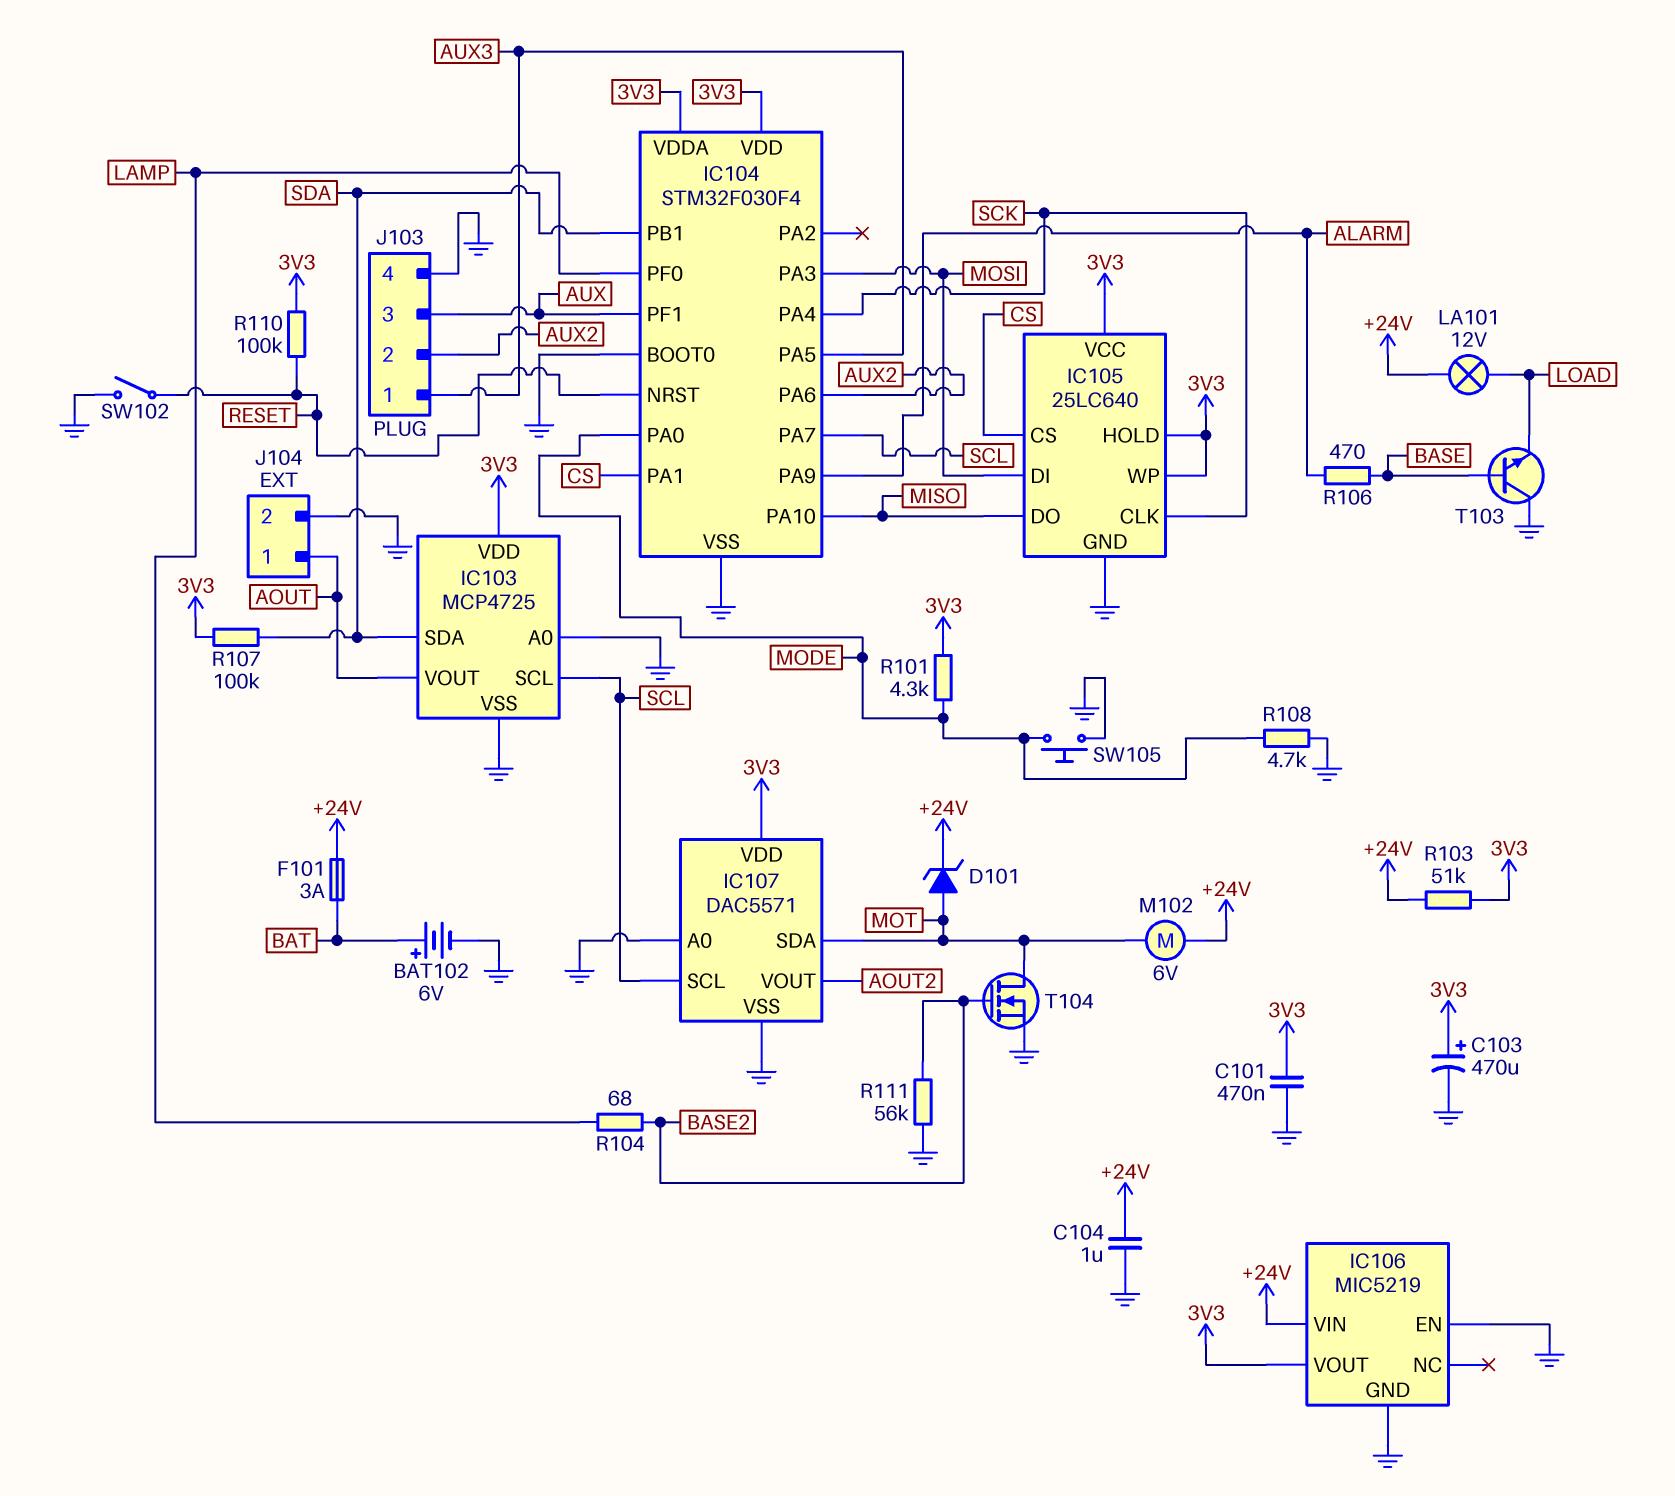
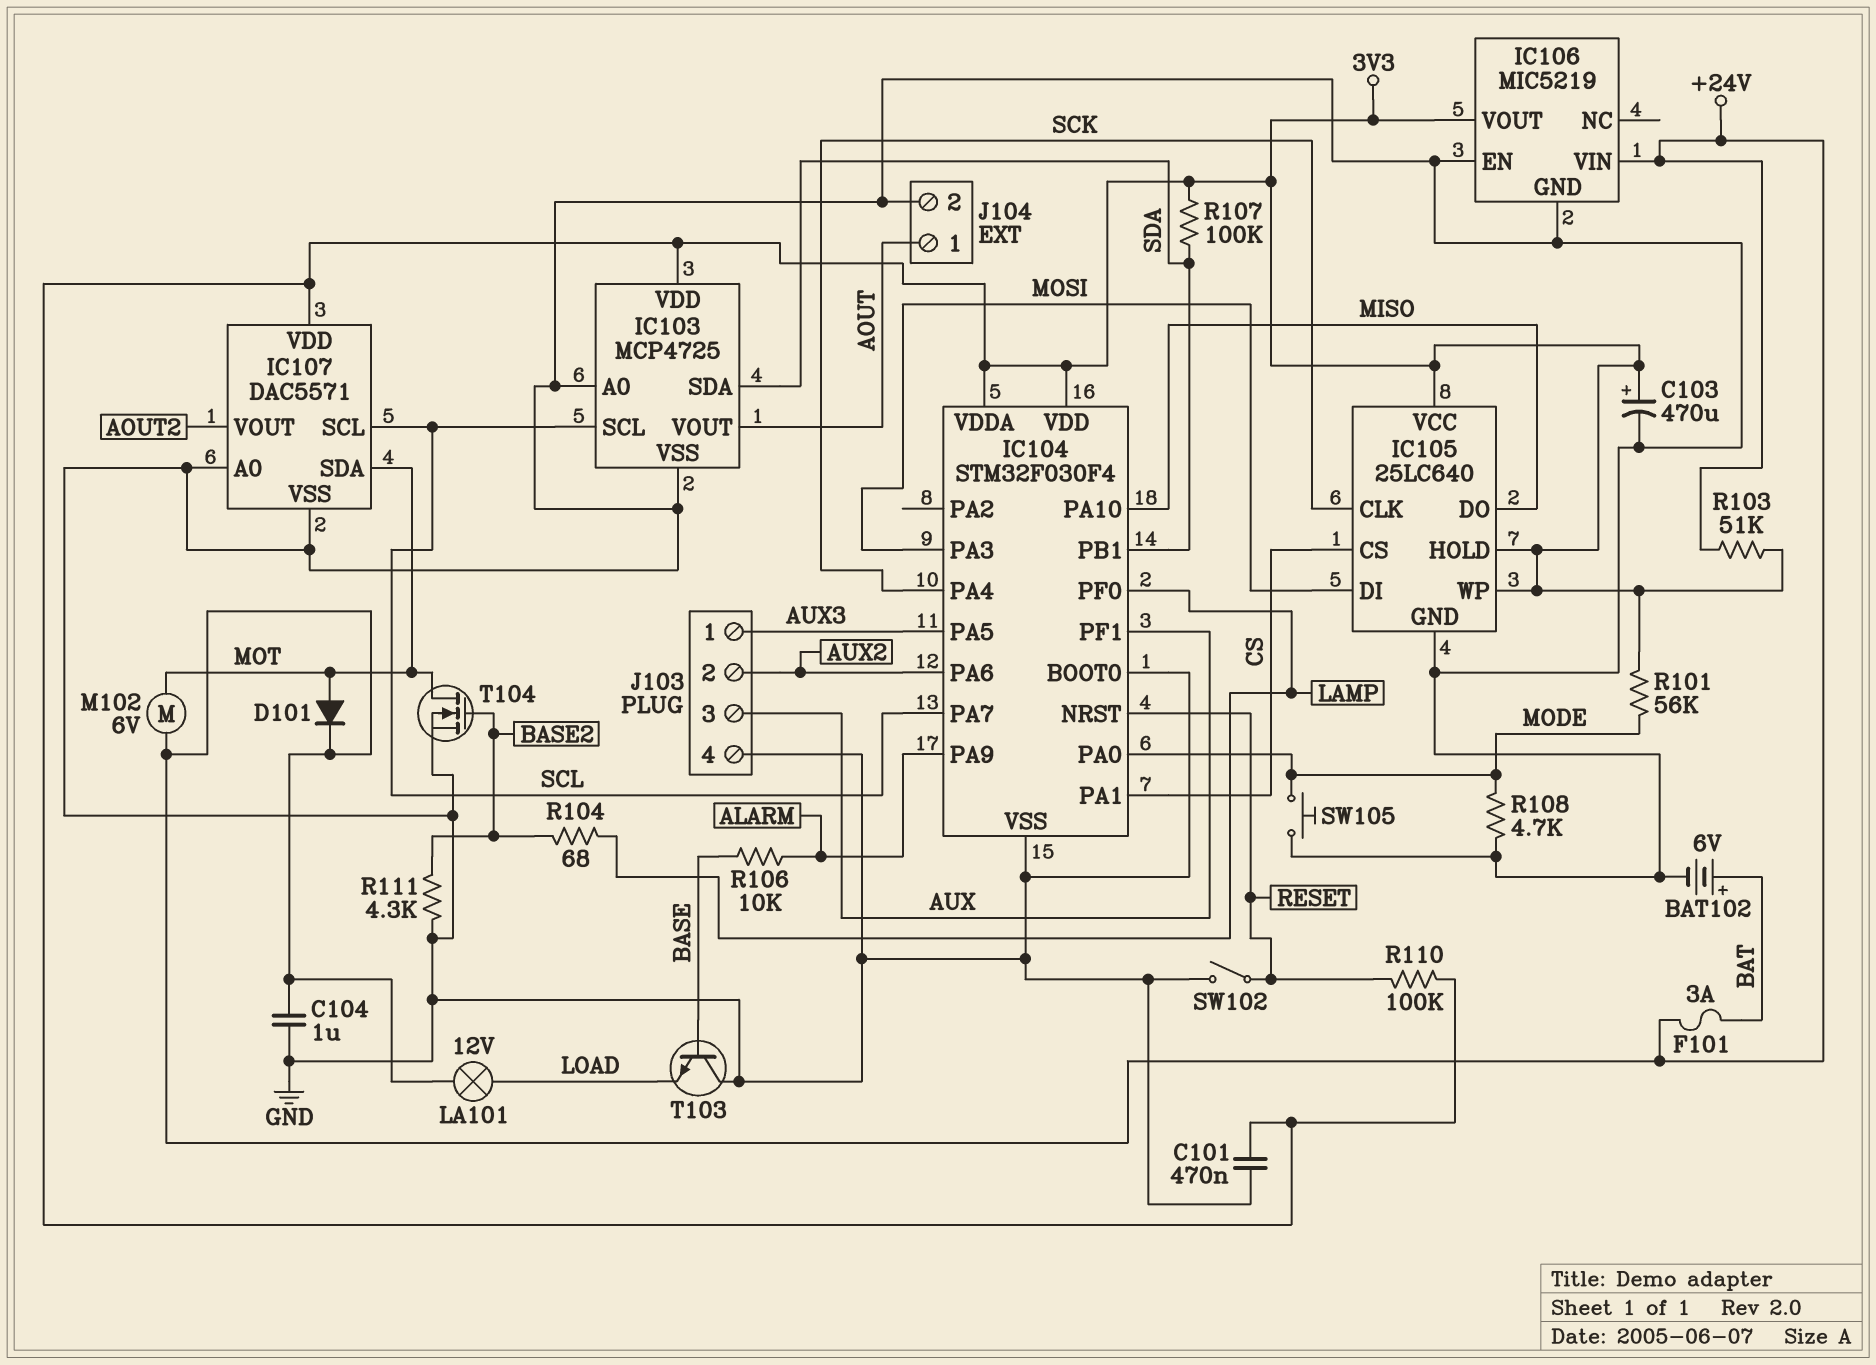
D101: zener (A MOT, K +24V) -> diode (A MOT, K +24V)
R101: 4.3k (3V3, MODE) -> 56k (3V3, MODE)
R106: 470 (ALARM, BASE) -> 10k (ALARM, BASE)
R111: 56k (BASE2, GND) -> 4.3k (BASE2, GND)

